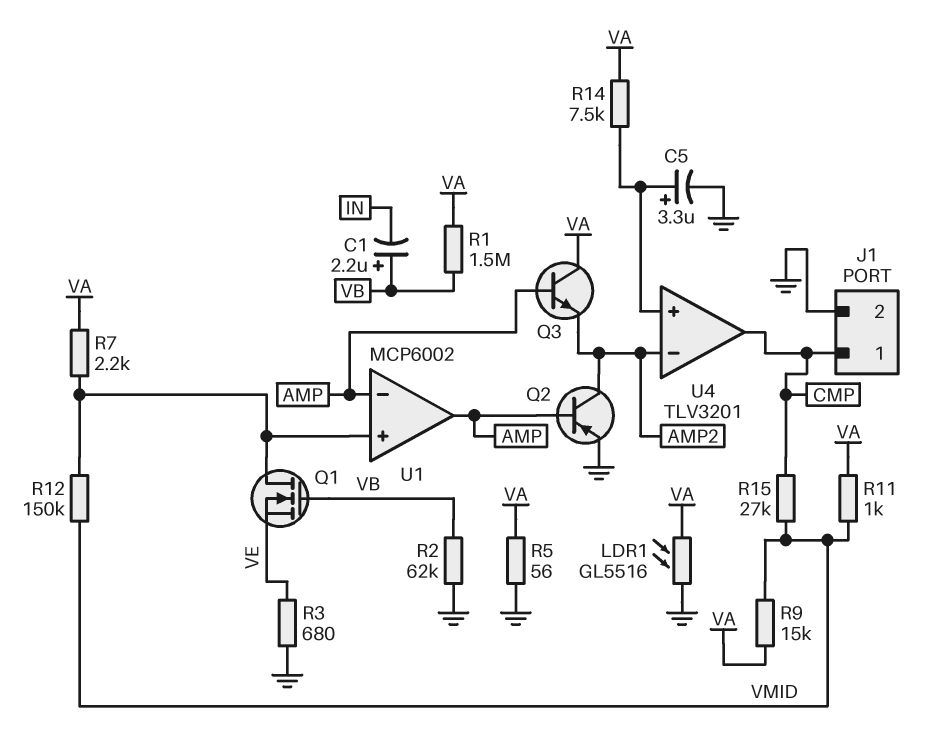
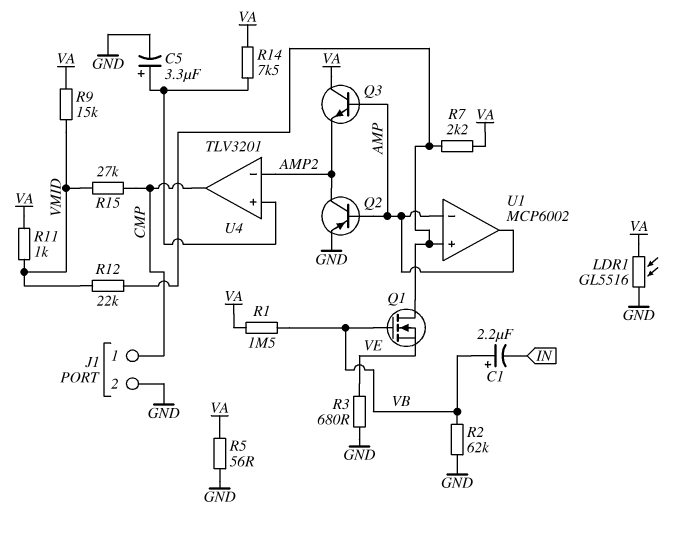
R12: 150k (U1/in+, VMID) -> 22k (U1/in+, VMID)

